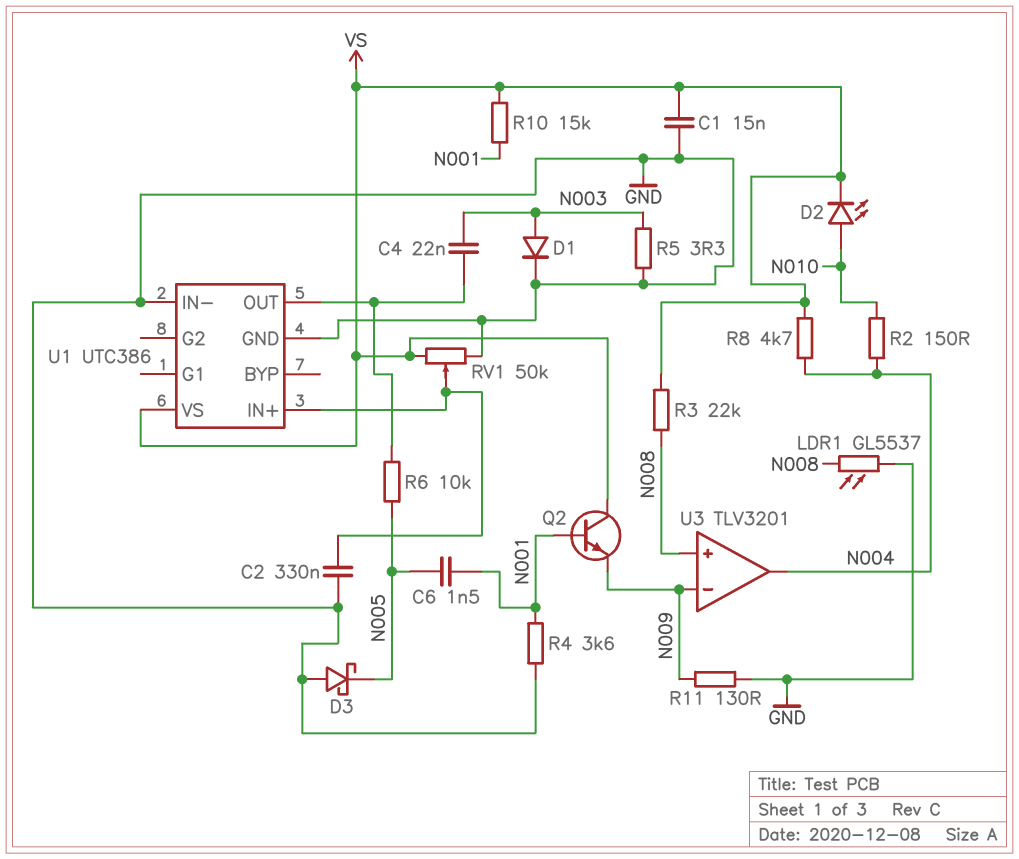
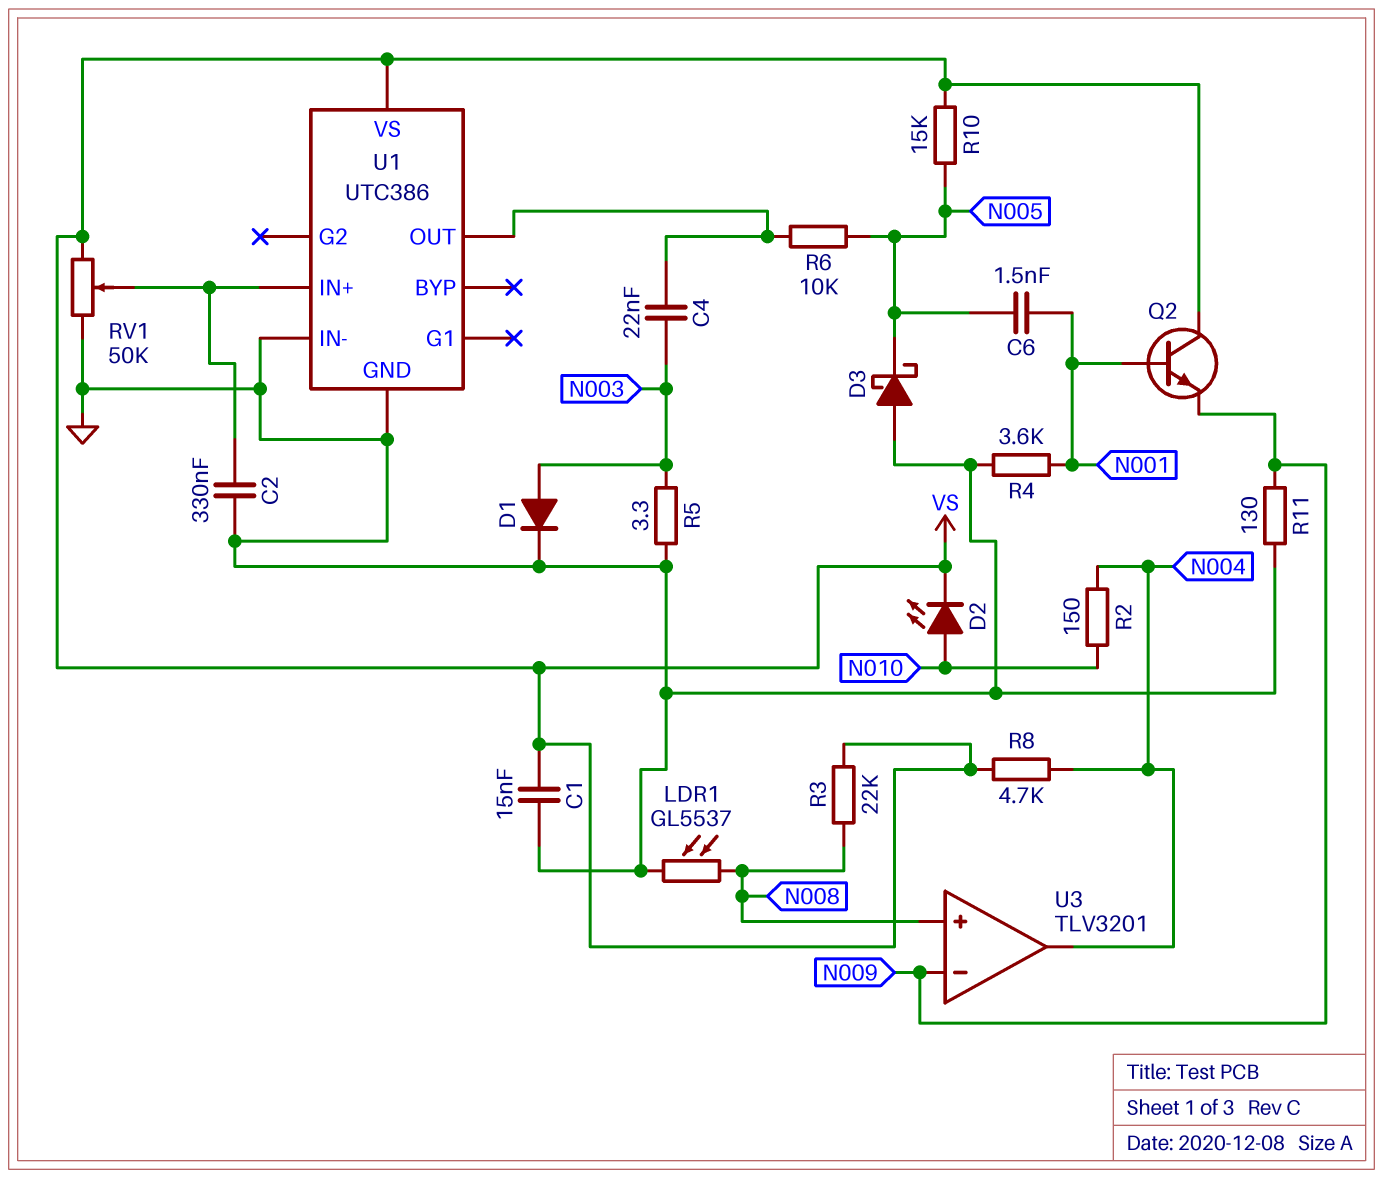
R10: 15k (N001, VS) -> 15k (N005, VS)

